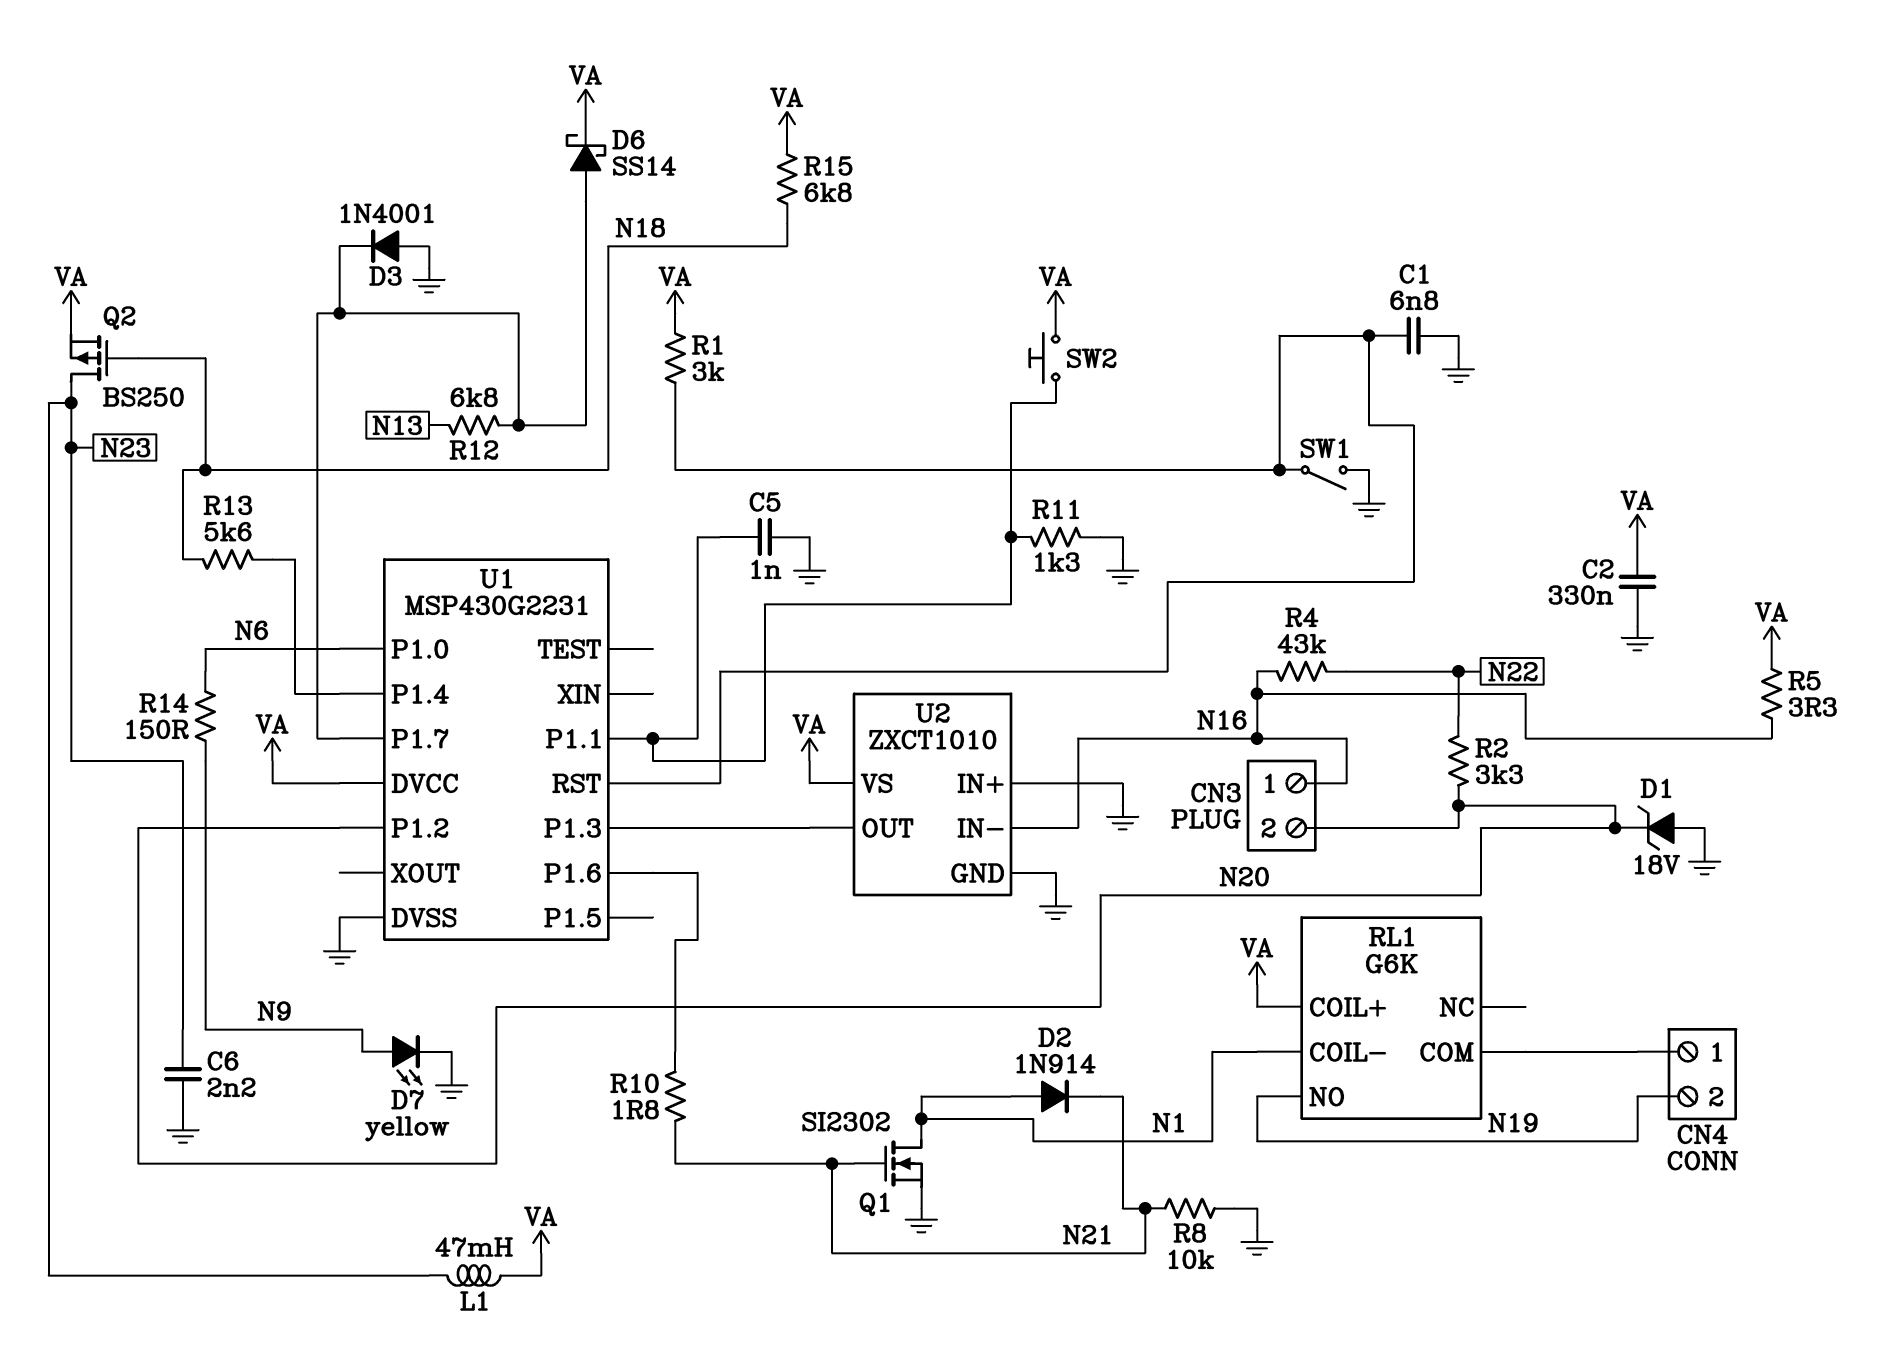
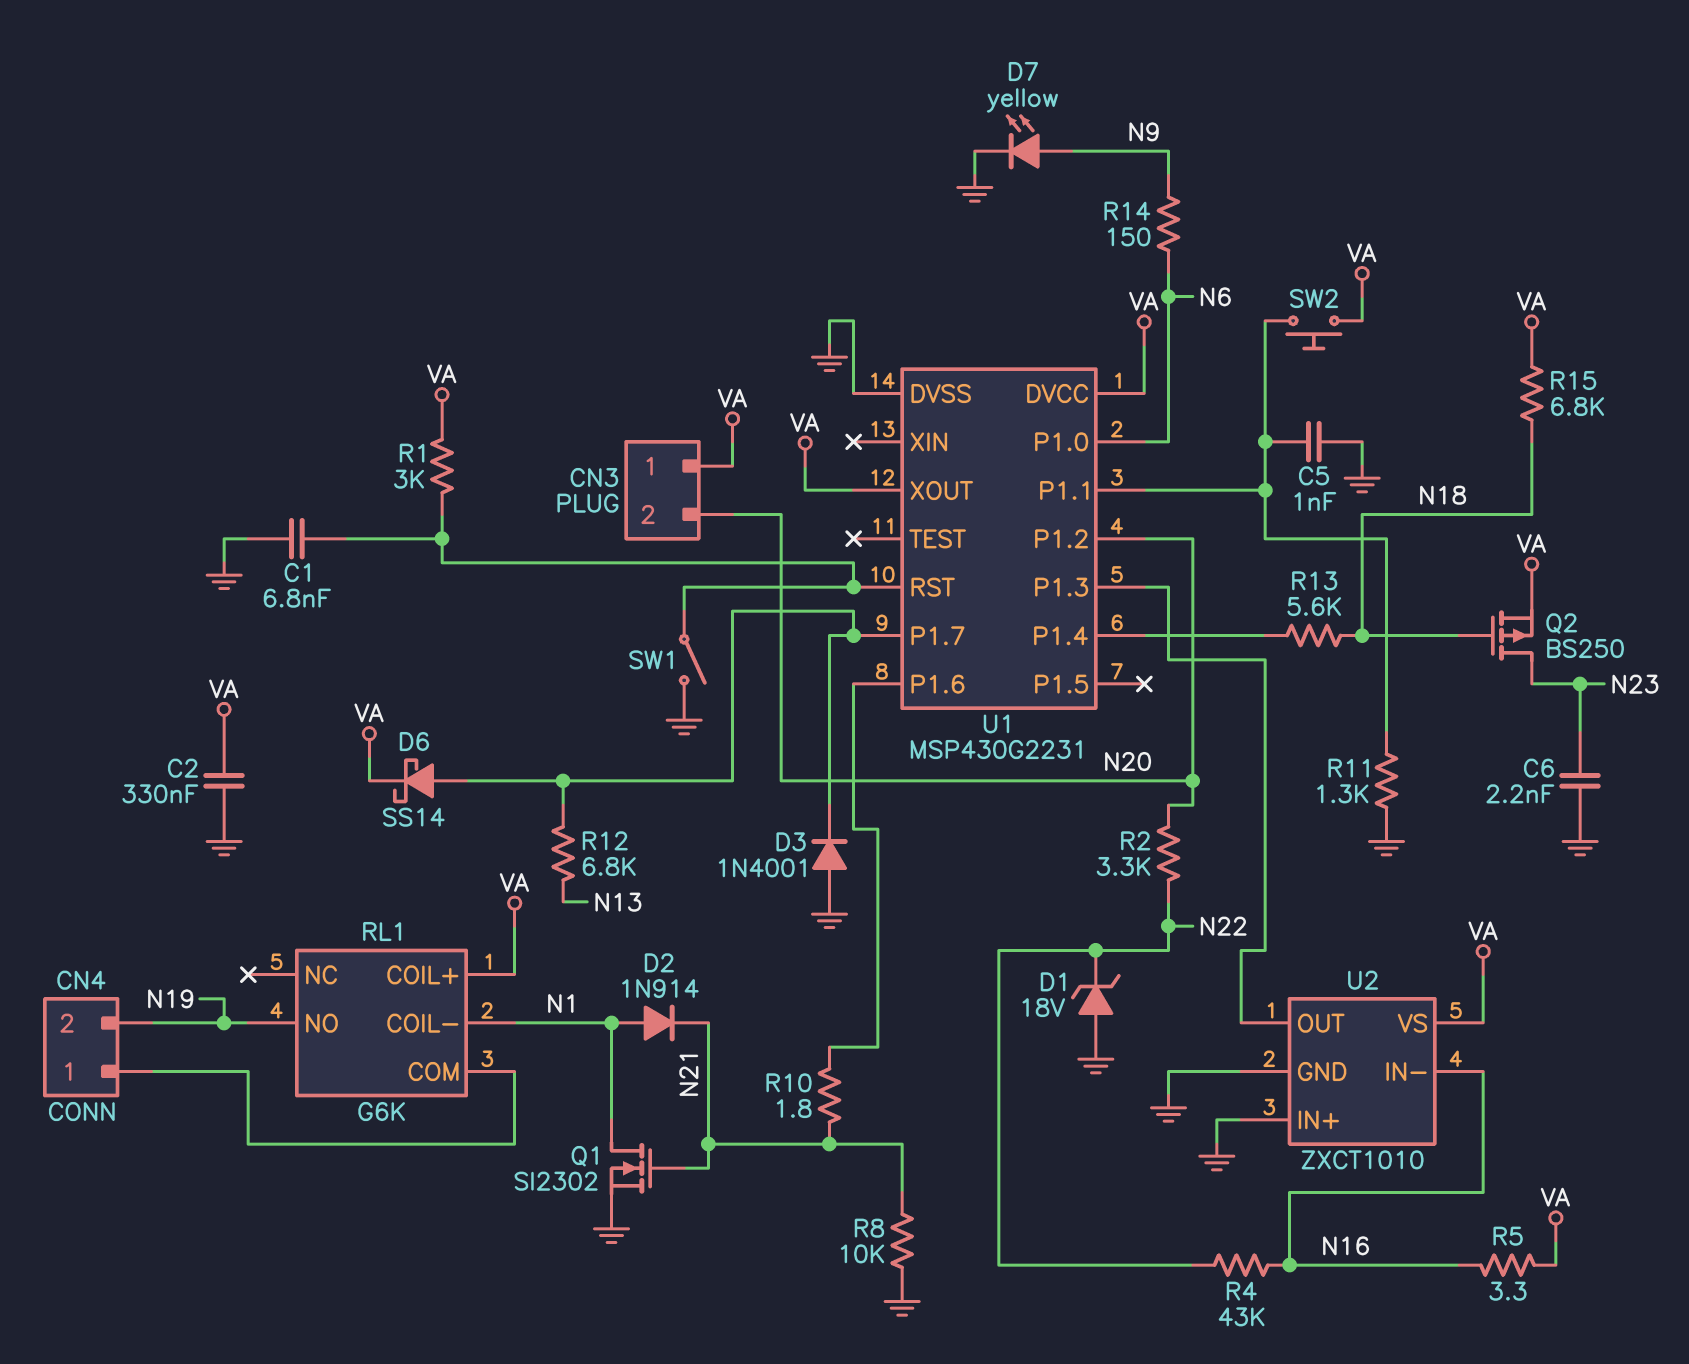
CN3 pin 1: N16 -> VA
D1: zener 18V (A GND, K N20) -> zener 18V (A GND, K N22)
L1: 47mH (N23, VA) -> none
U1 pin XOUT: none -> VA

